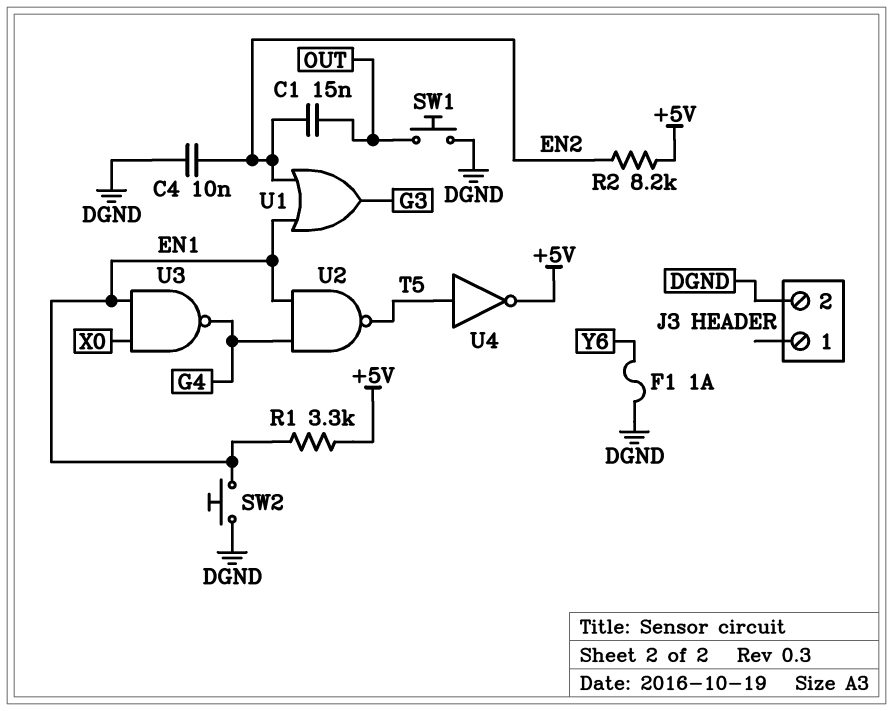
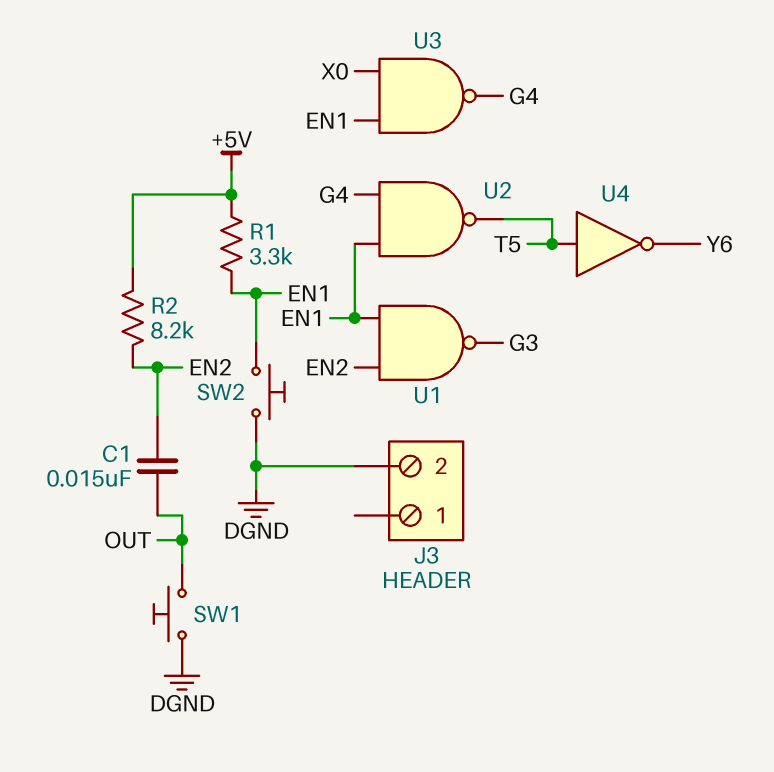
C4: 10nF (DGND, EN2) -> none
F1: 1A (DGND, Y6) -> none
U1: OR (in EN1, in EN2, out G3) -> NAND (in EN1, in EN2, out G3)
U4: NOT (in T5, out +5V) -> NOT (in T5, out Y6)

